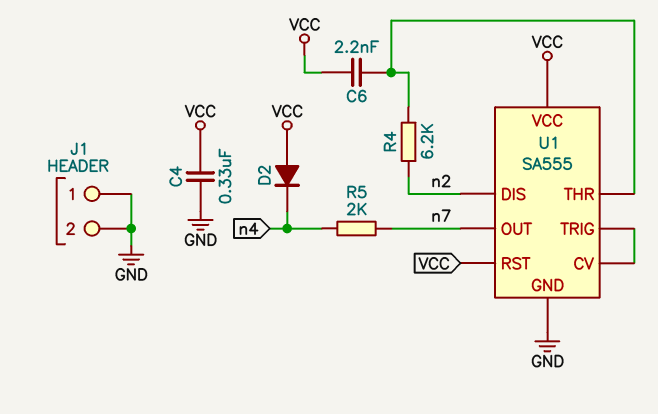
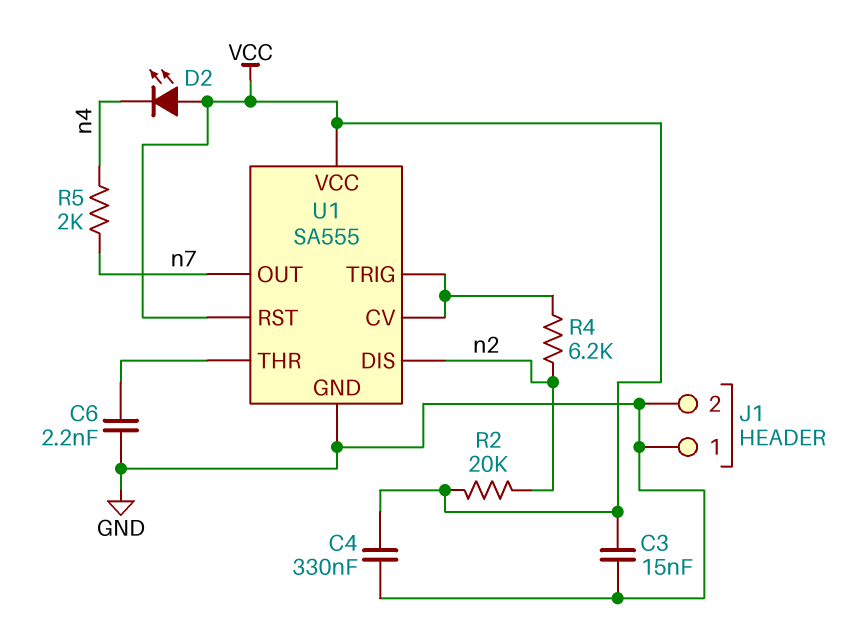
C3: none -> 15nF (GND, VCC)
C6: 2.2nF (U1/THR, VCC) -> 2.2nF (GND, U1/THR)
D2: diode (A VCC, K n4) -> LED (A VCC, K n4)
R2: none -> 20k (VCC, n2)
R4: 6.2k (U1/THR, n2) -> 6.2k (U1/CV, n2)

